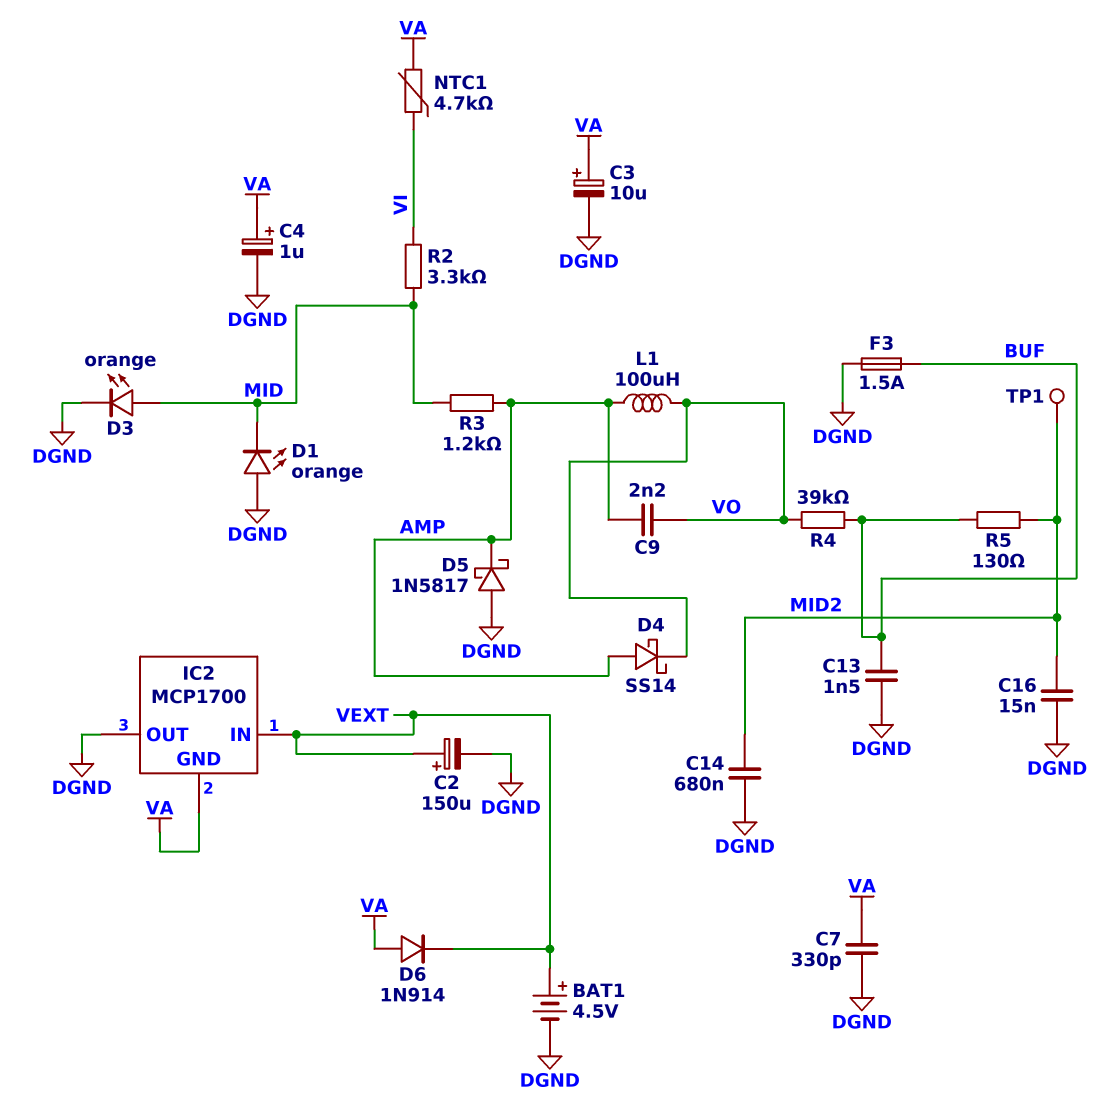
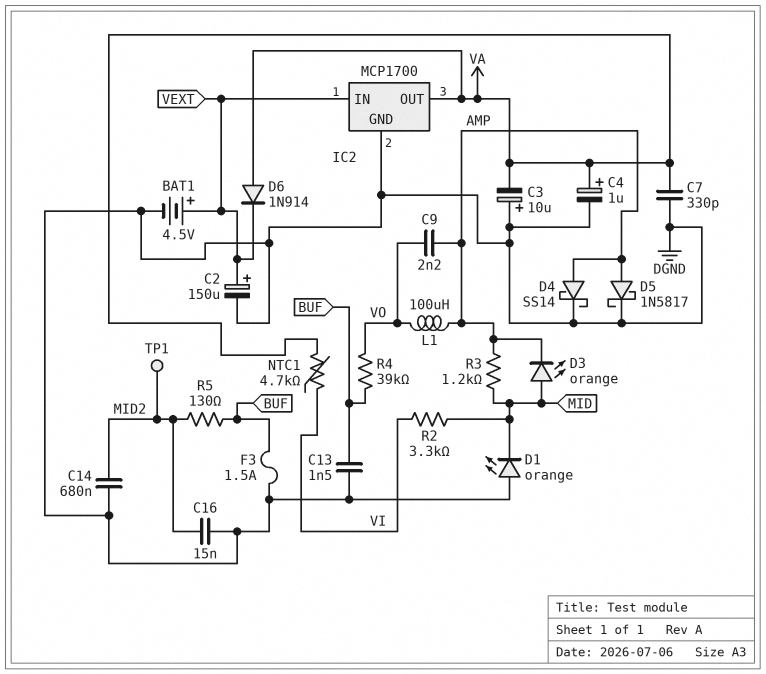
C3: 10uF (plus VA, minus DGND) -> 10uF (plus DGND, minus VA)
D3: LED orange (A MID, K DGND) -> LED orange (A MID, K AMP)
D4: schottky SS14 (A AMP, K VO) -> schottky SS14 (A AMP, K DGND)
D5: schottky 1N5817 (A DGND, K AMP) -> schottky 1N5817 (A AMP, K DGND)
IC2 pin GND: VA -> DGND
IC2 pin OUT: DGND -> VA

